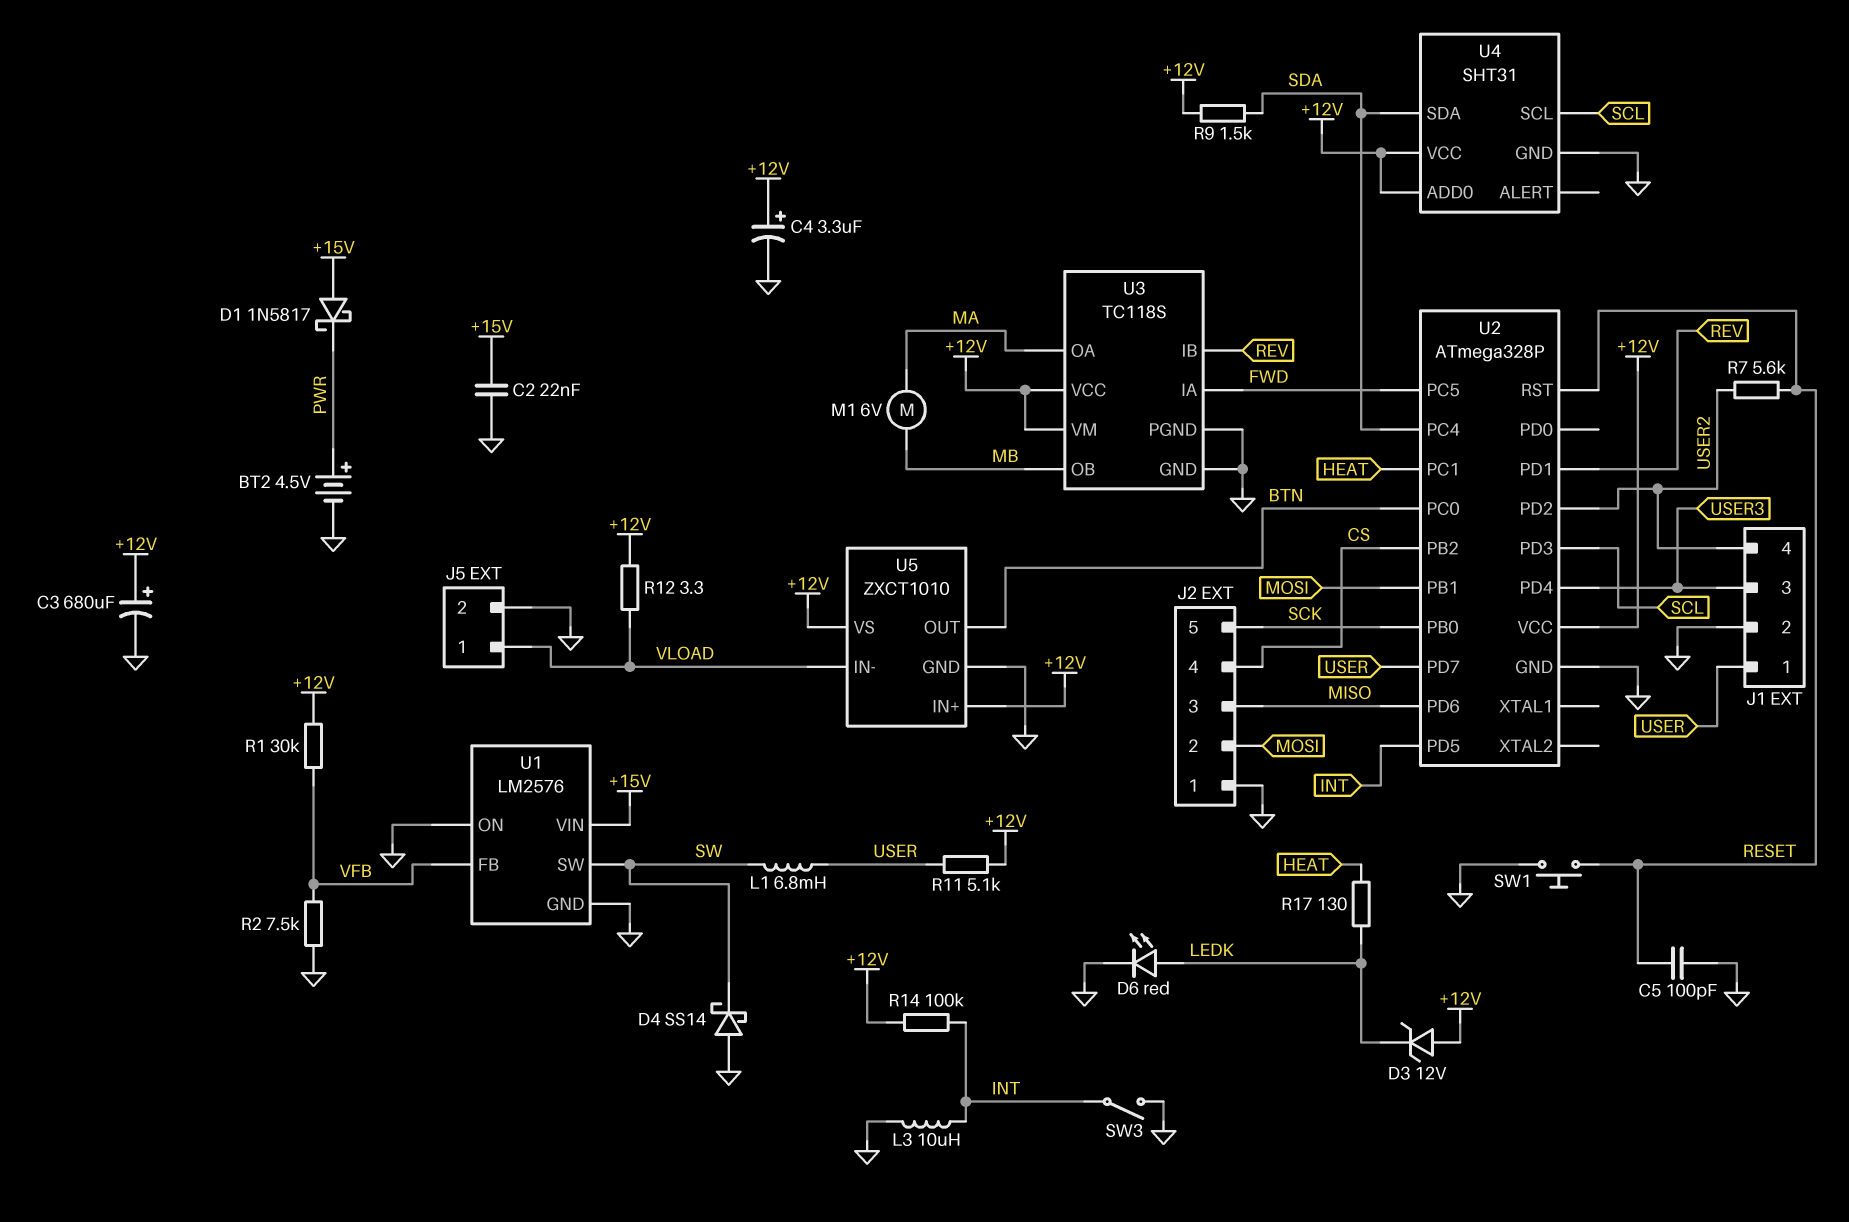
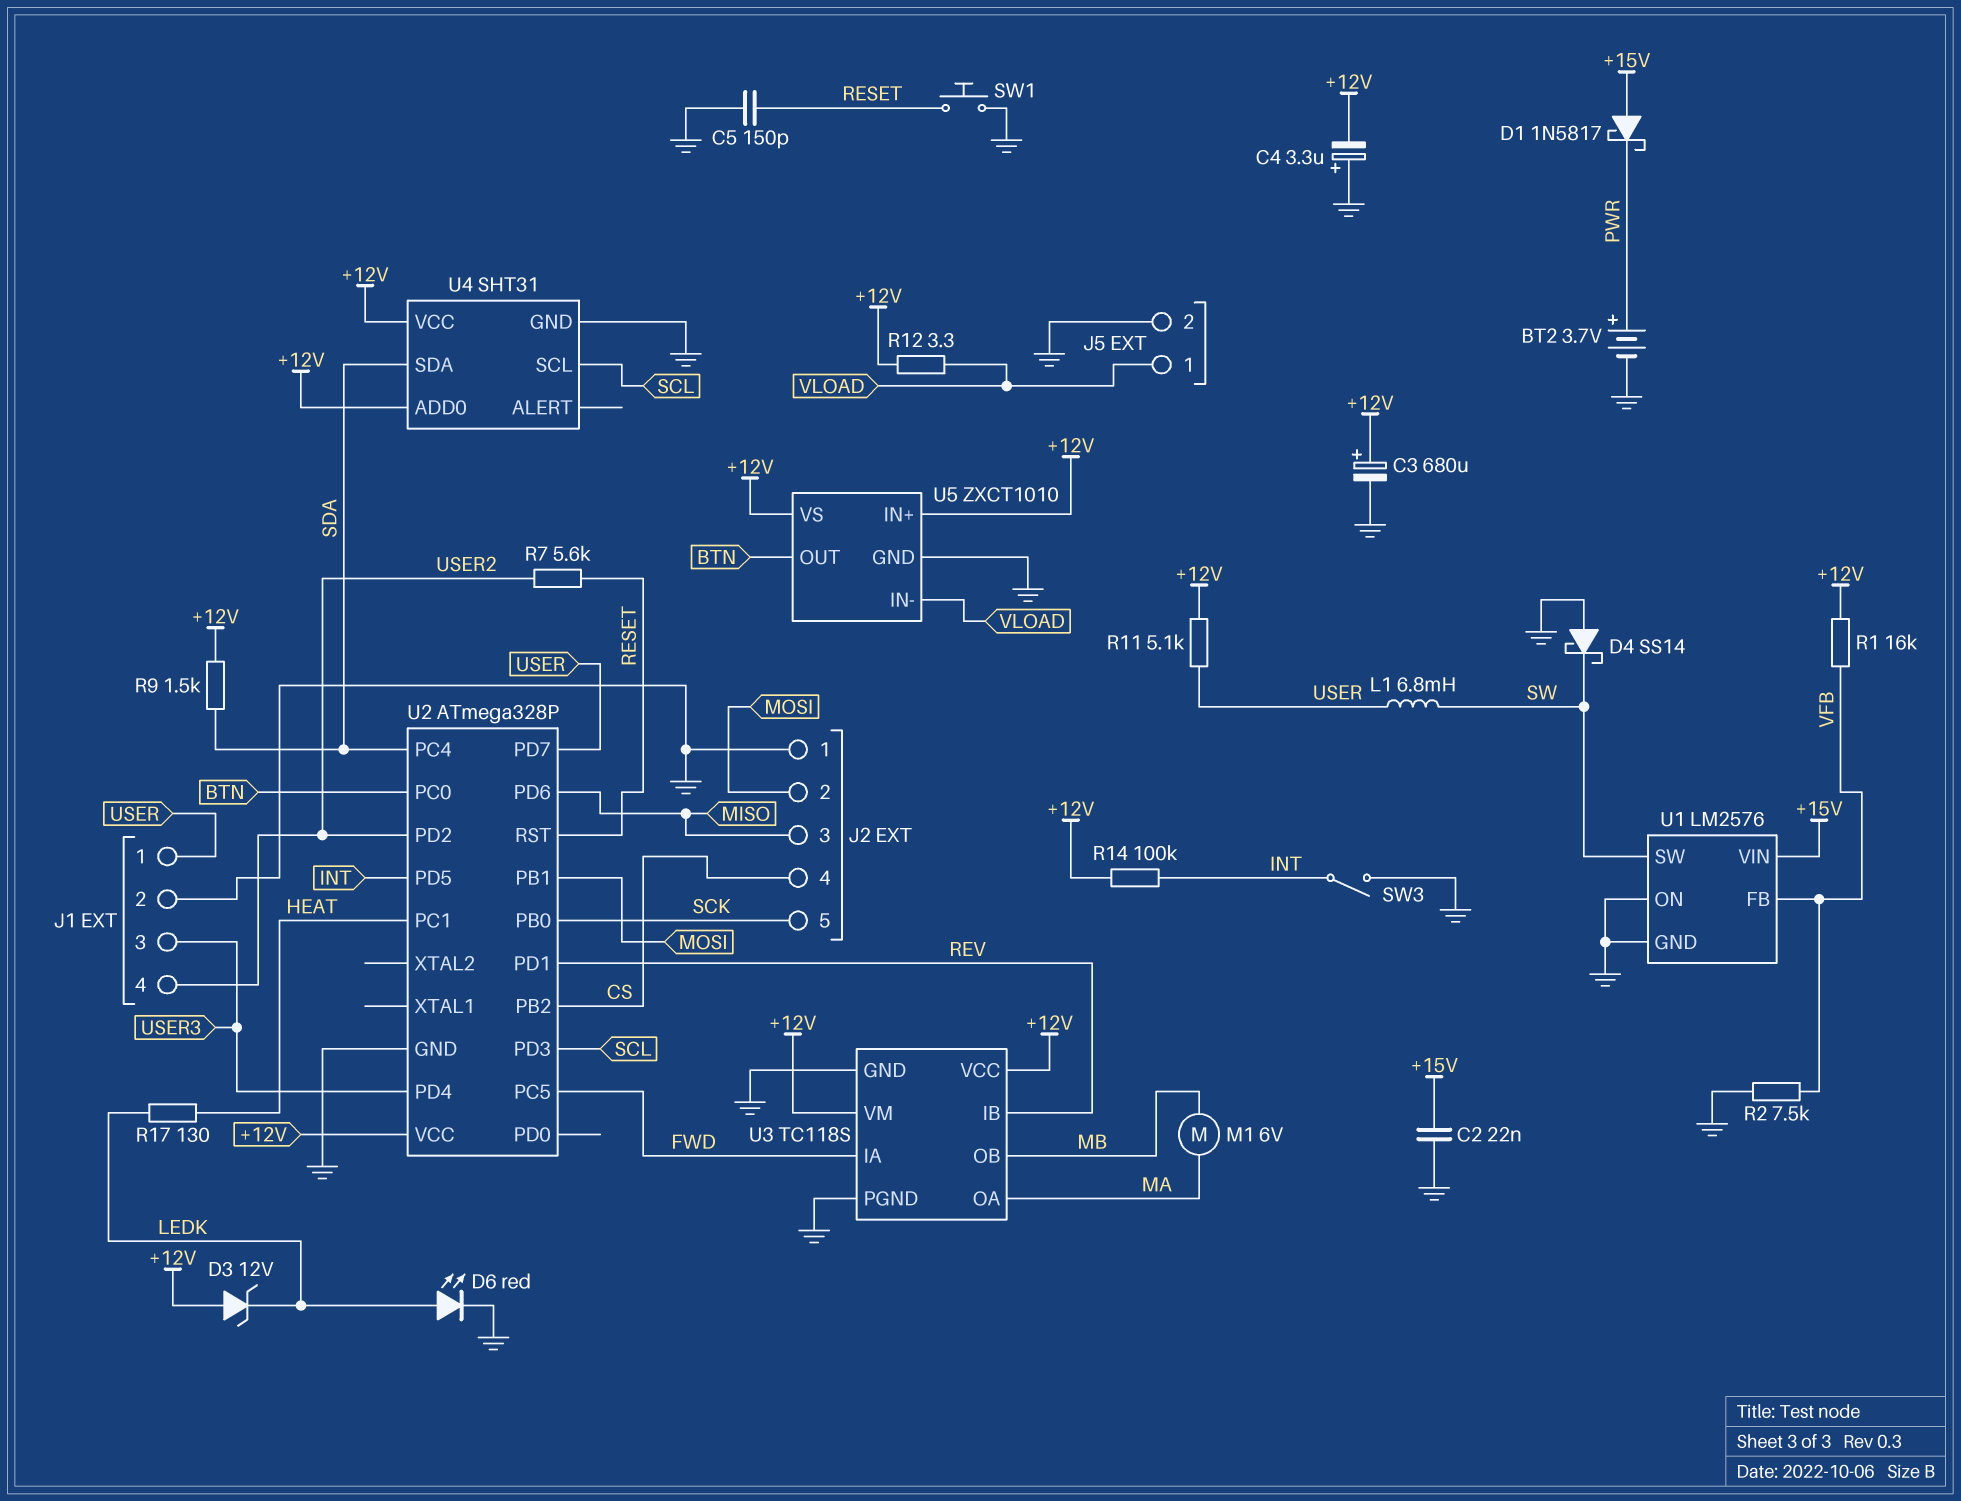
BT2: 4.5V (plus PWR, minus GND) -> 3.7V (plus PWR, minus GND)
C4: 3.3uF (plus +12V, minus GND) -> 3.3uF (plus GND, minus +12V)
C5: 100pF (GND, RESET) -> 150pF (GND, RESET)
L3: 10uH (GND, INT) -> none
R1: 30k (+12V, VFB) -> 16k (+12V, VFB)

